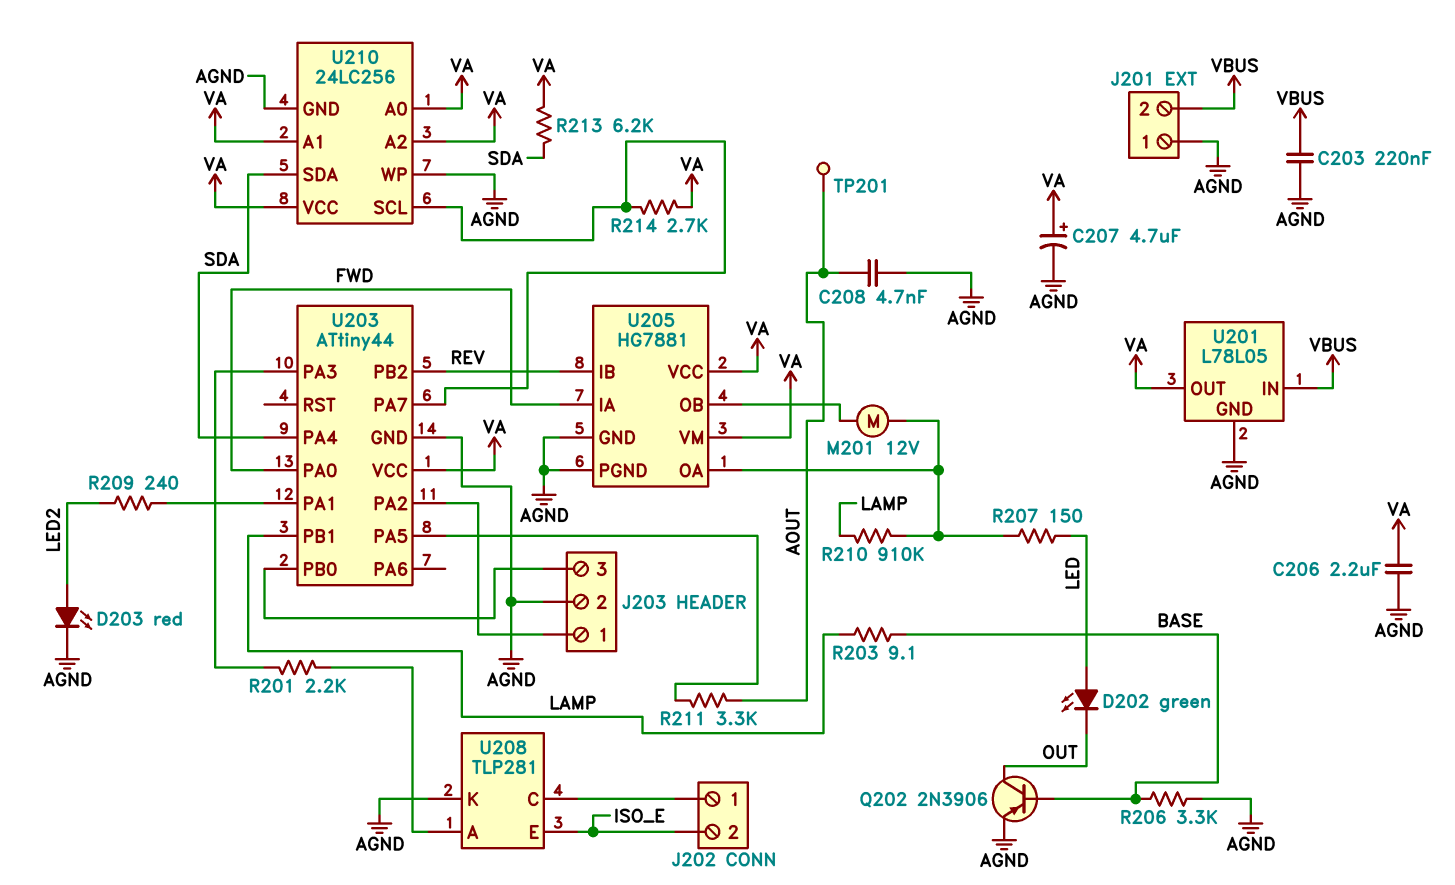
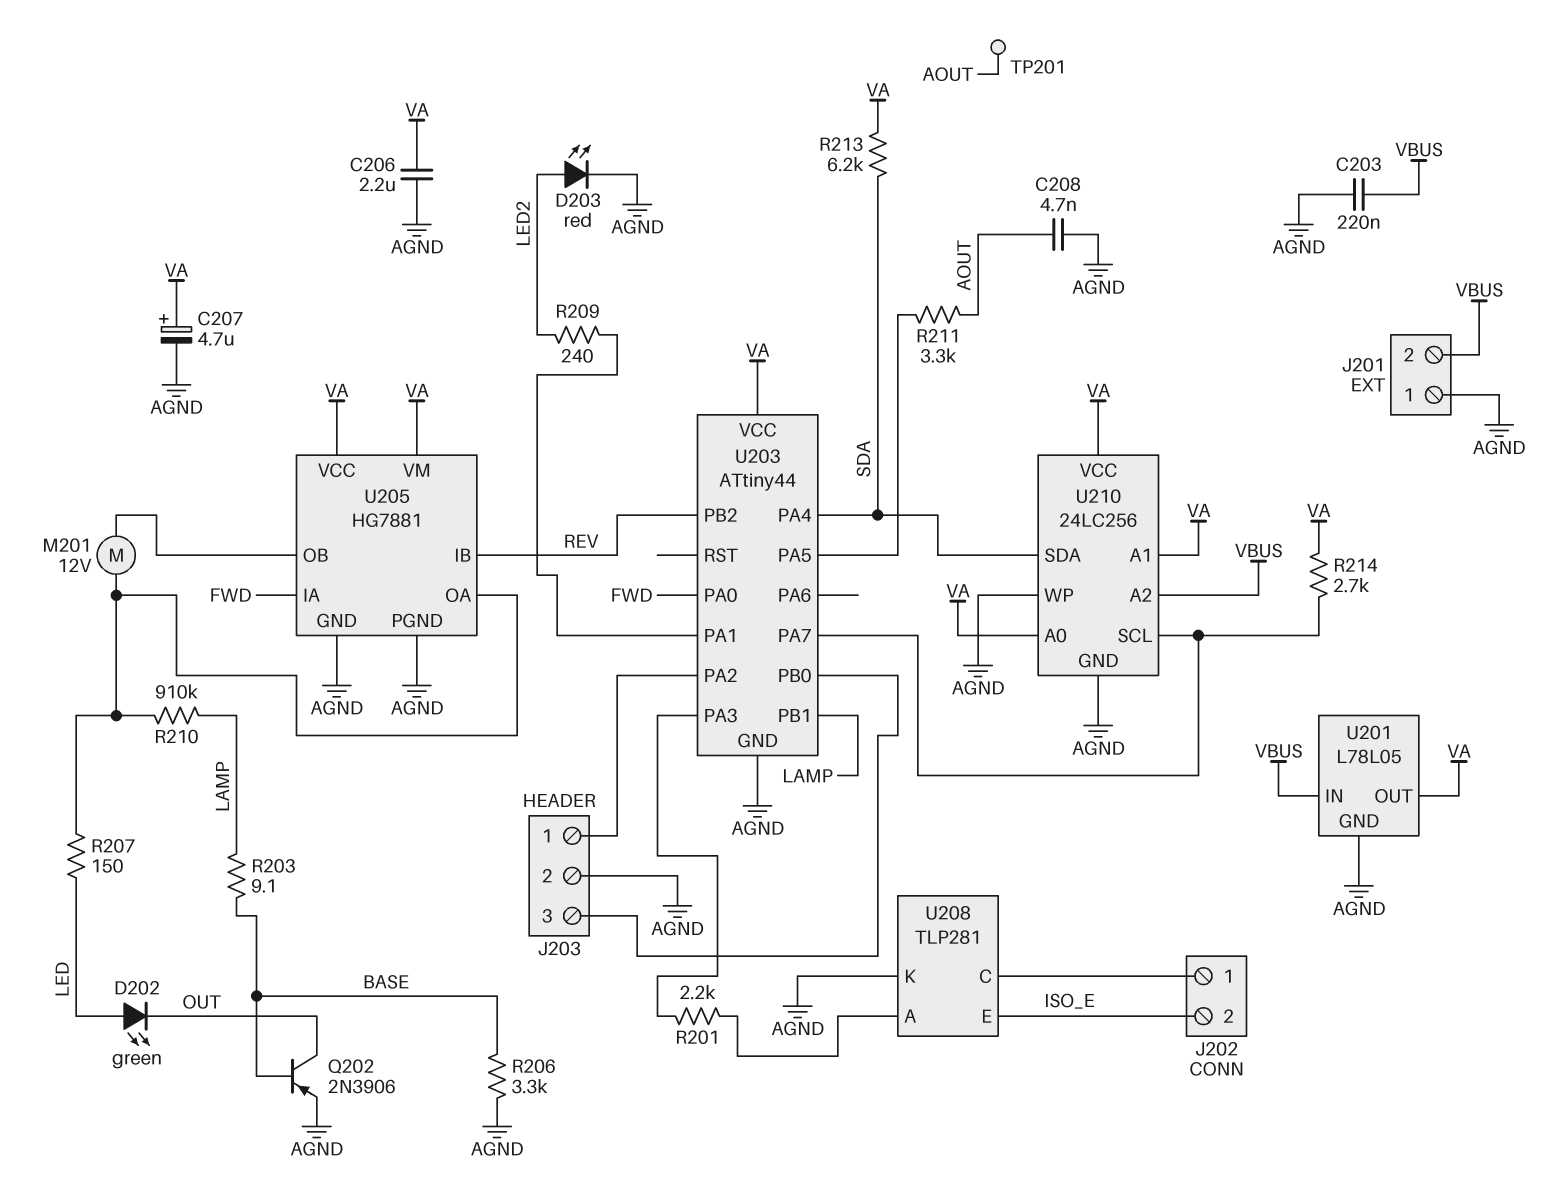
U210 pin A2: VA -> VBUS

